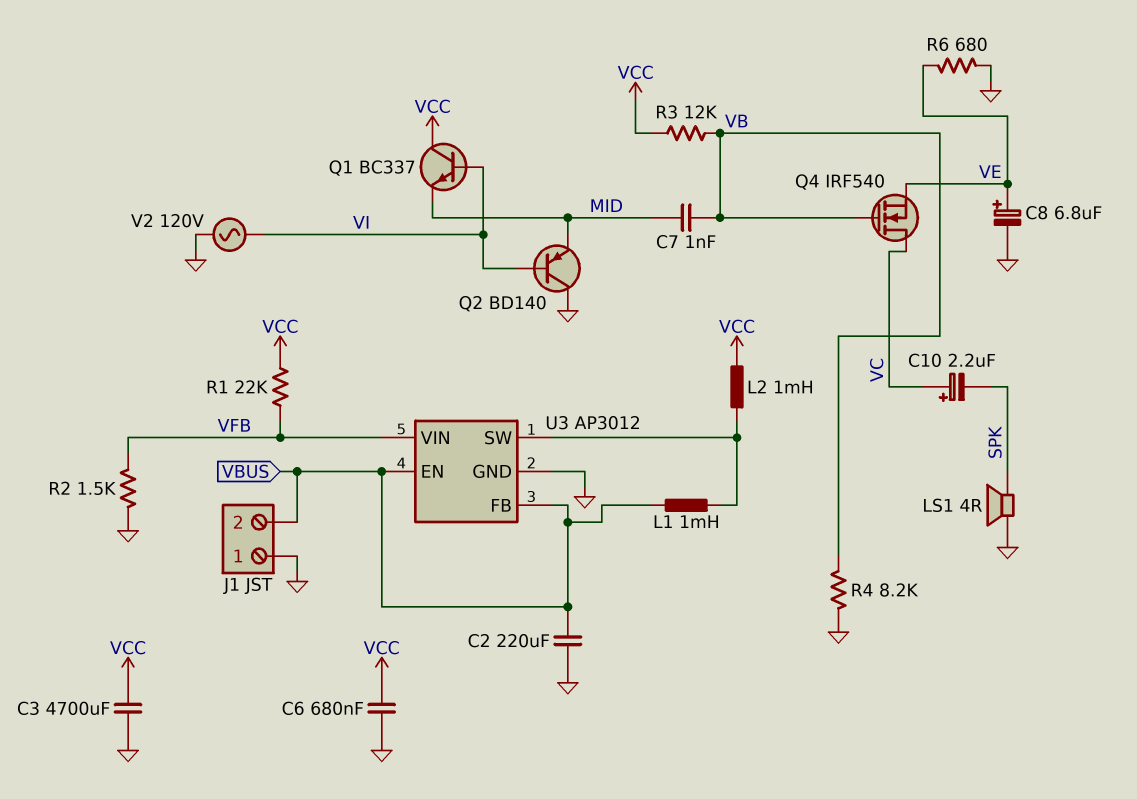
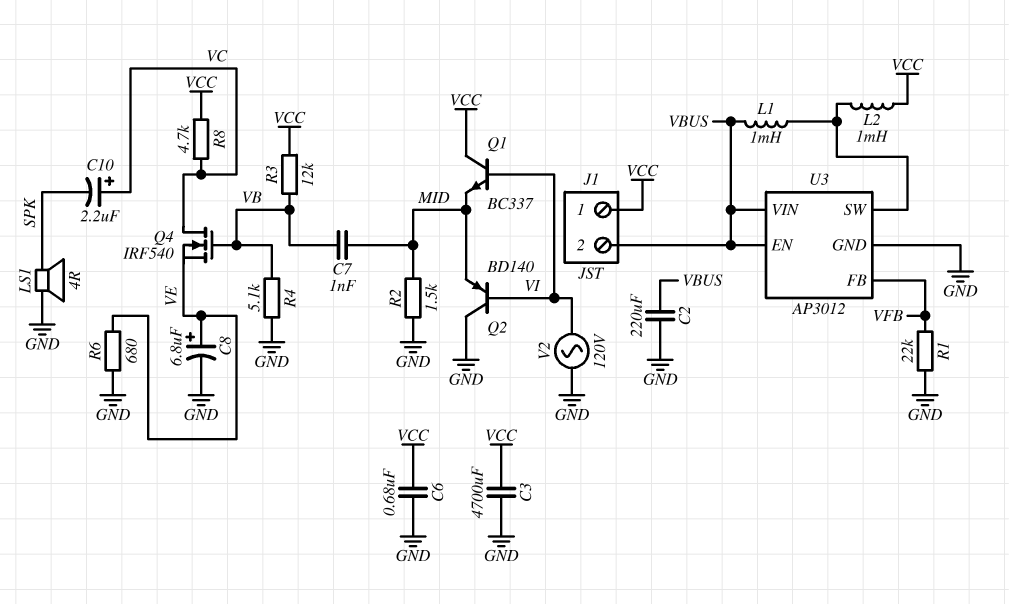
J1 pin 1: GND -> VCC
R1: 22k (VCC, VFB) -> 22k (GND, VFB)
R2: 1.5k (GND, VFB) -> 1.5k (GND, MID)
R4: 8.2k (GND, VB) -> 5.1k (GND, VB)
R8: none -> 4.7k (VC, VCC)
U3 pin FB: VBUS -> VFB
U3 pin VIN: VFB -> VBUS

